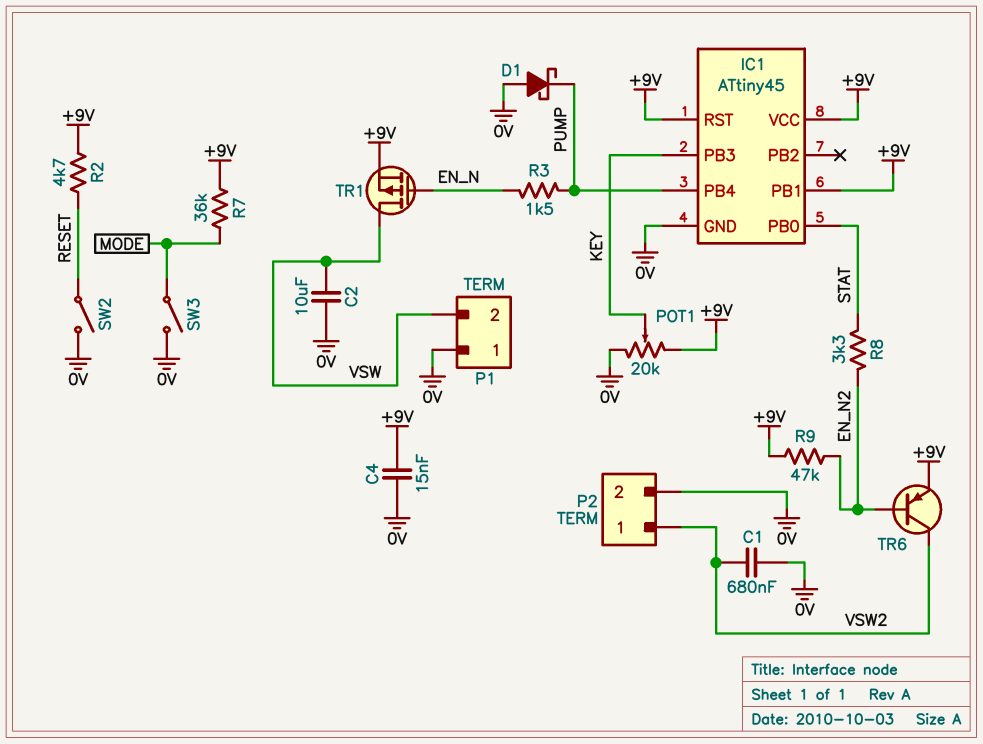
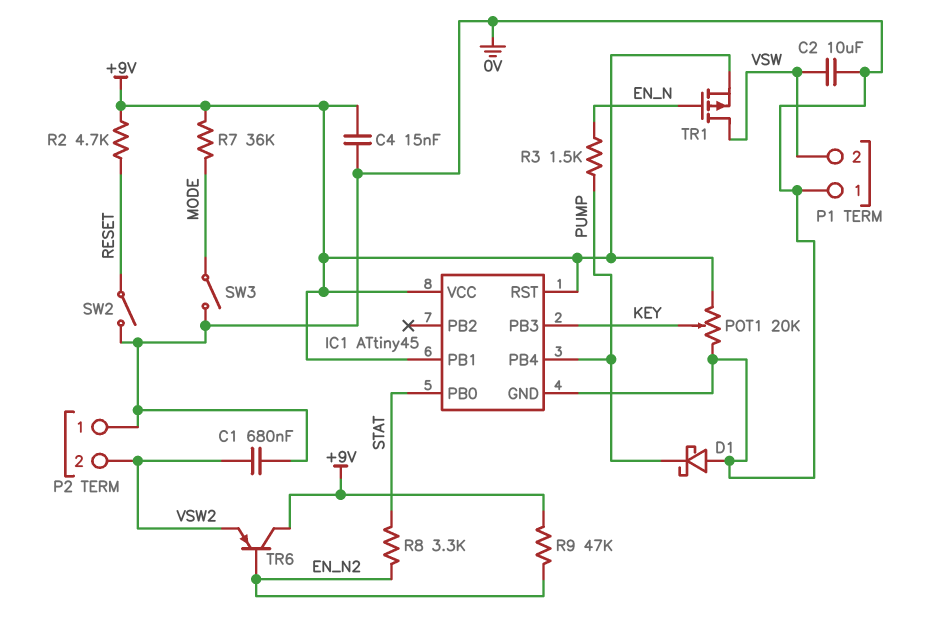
P2 pin 1: VSW2 -> 0V
P2 pin 2: 0V -> VSW2
TR6: PNP (B EN_N2, C VSW2, E +9V) -> PNP (B EN_N2, C +9V, E VSW2)

